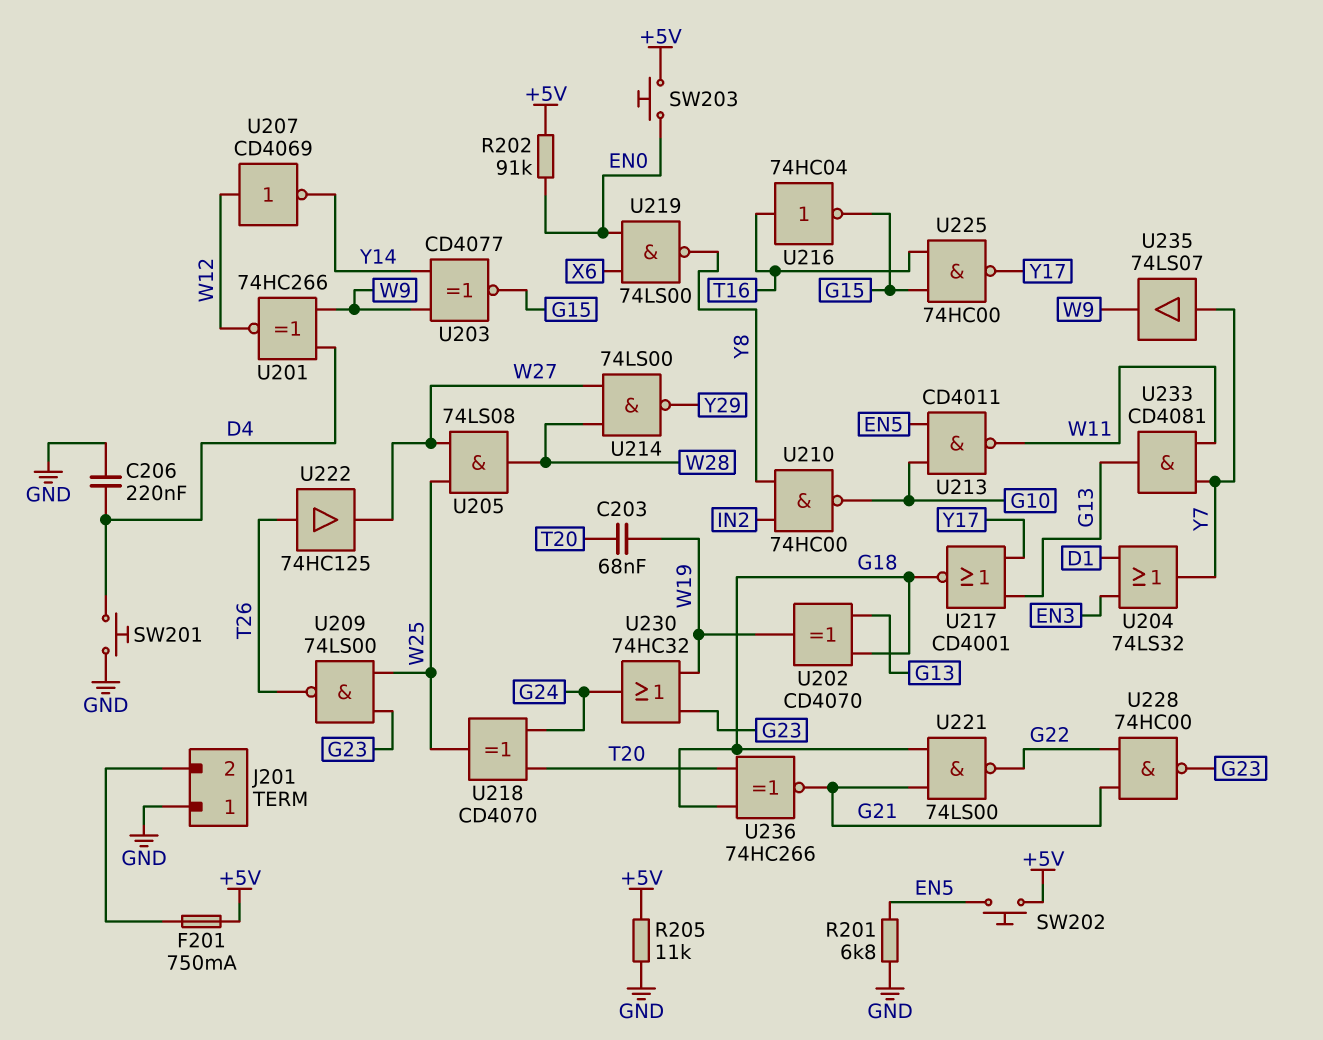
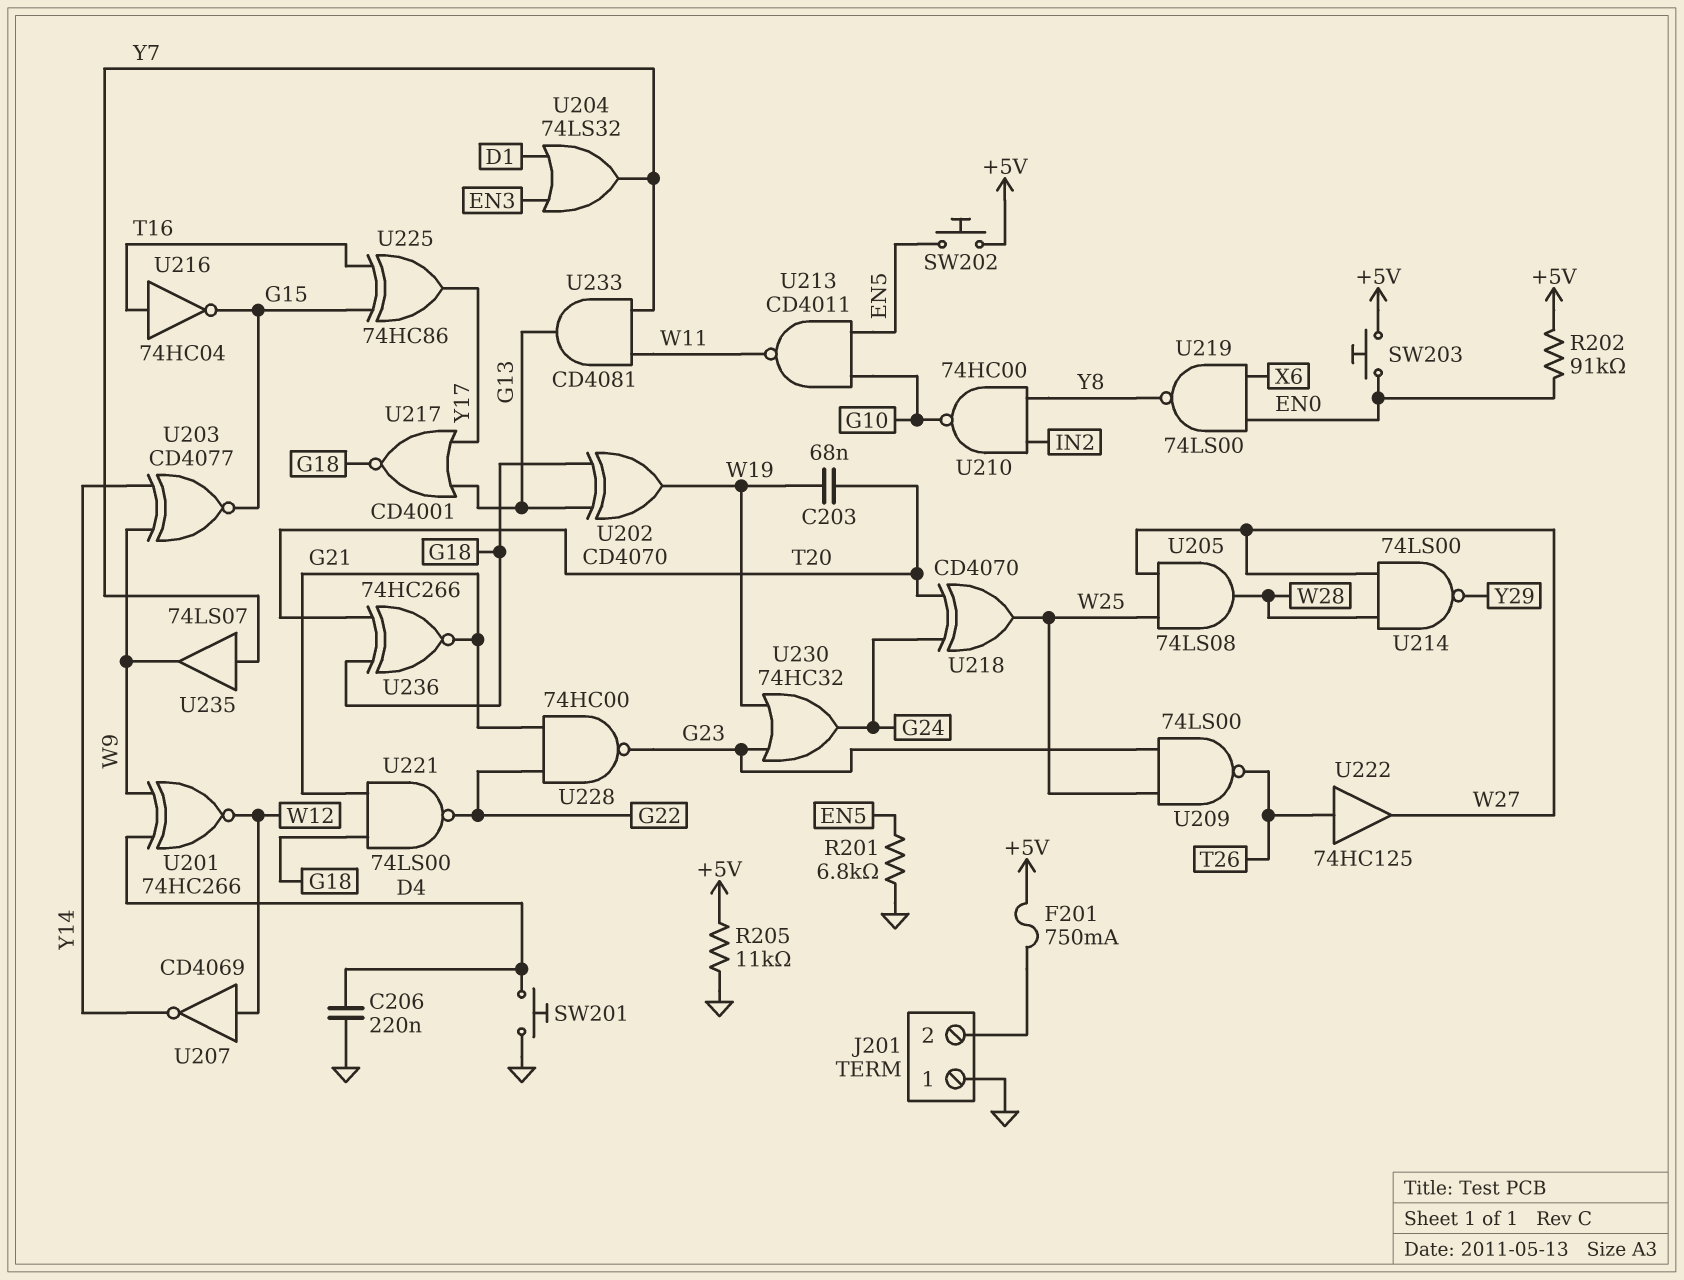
U225: NAND 74HC00 (in G15, in T16, out Y17) -> XOR 74HC86 (in G15, in T16, out Y17)

